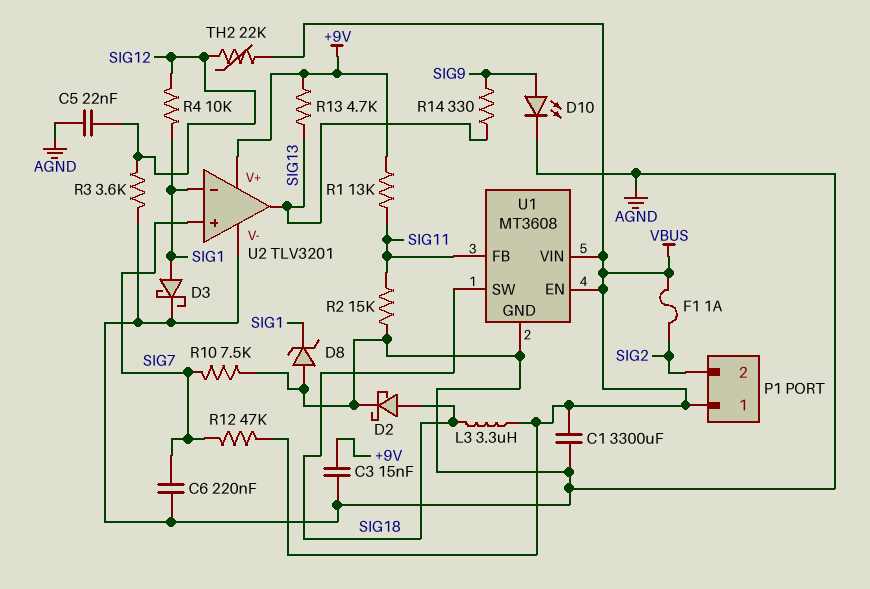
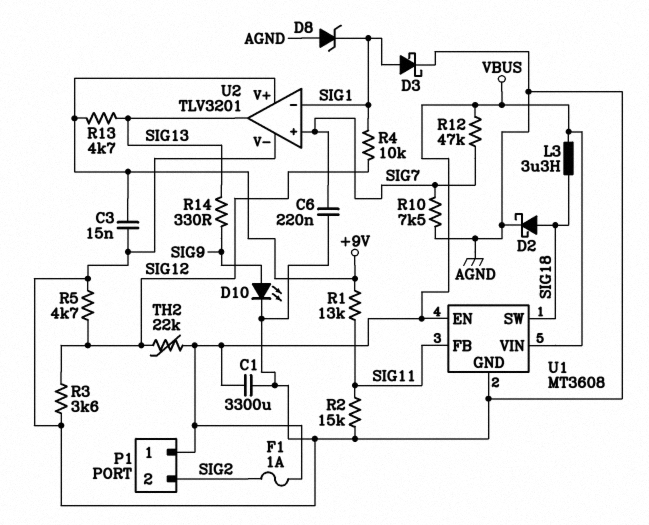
C5: 22nF (AGND, SIG12) -> none
R5: none -> 4.7k (AGND, SIG12)

